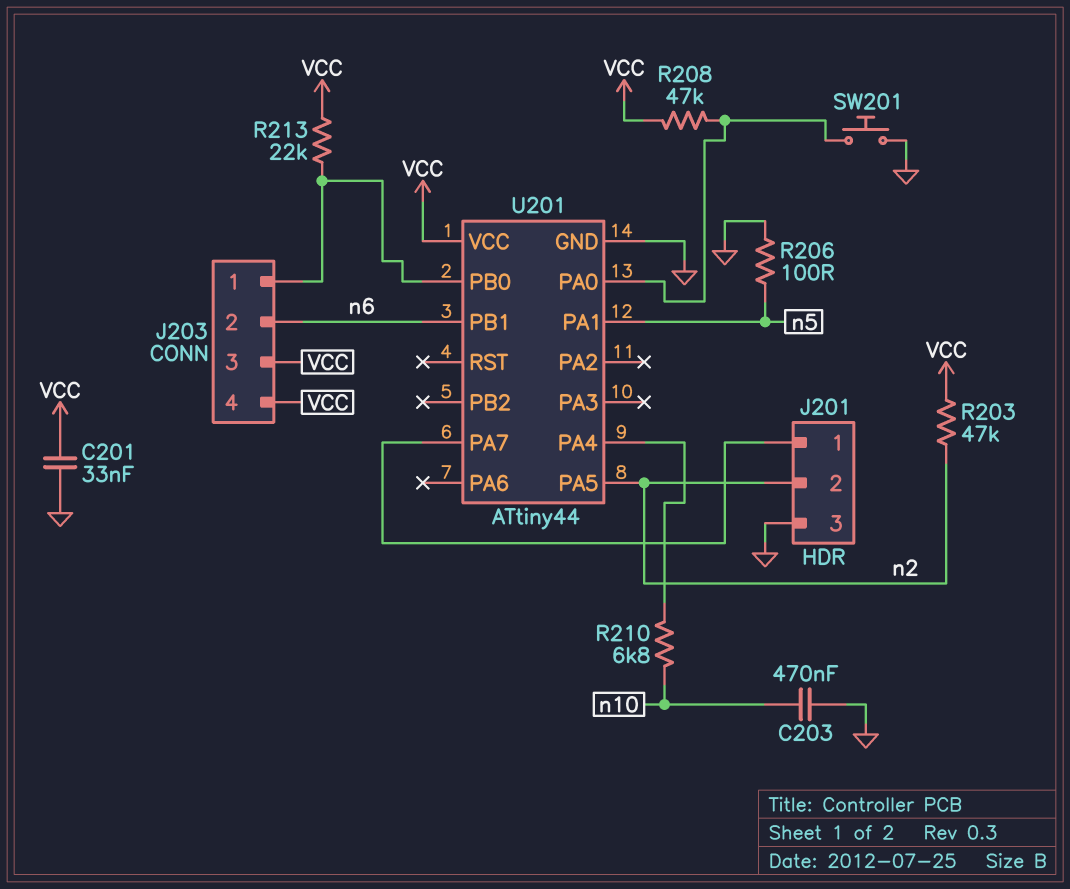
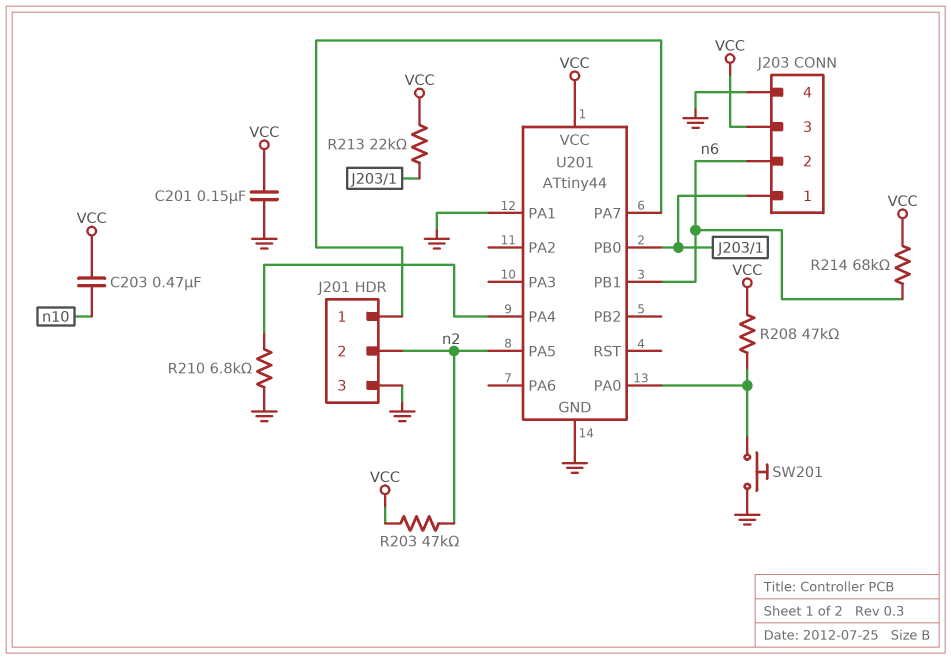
C201: 33nF (GND, VCC) -> 150nF (GND, VCC)
C203: 470nF (GND, n10) -> 470nF (VCC, n10)
J203 pin 4: VCC -> GND
R206: 100 (GND, n5) -> none
R210: 6.8k (U201/PA4, n10) -> 6.8k (GND, U201/PA4)
R214: none -> 68k (VCC, n6)
U201 pin PA1: n5 -> GND

